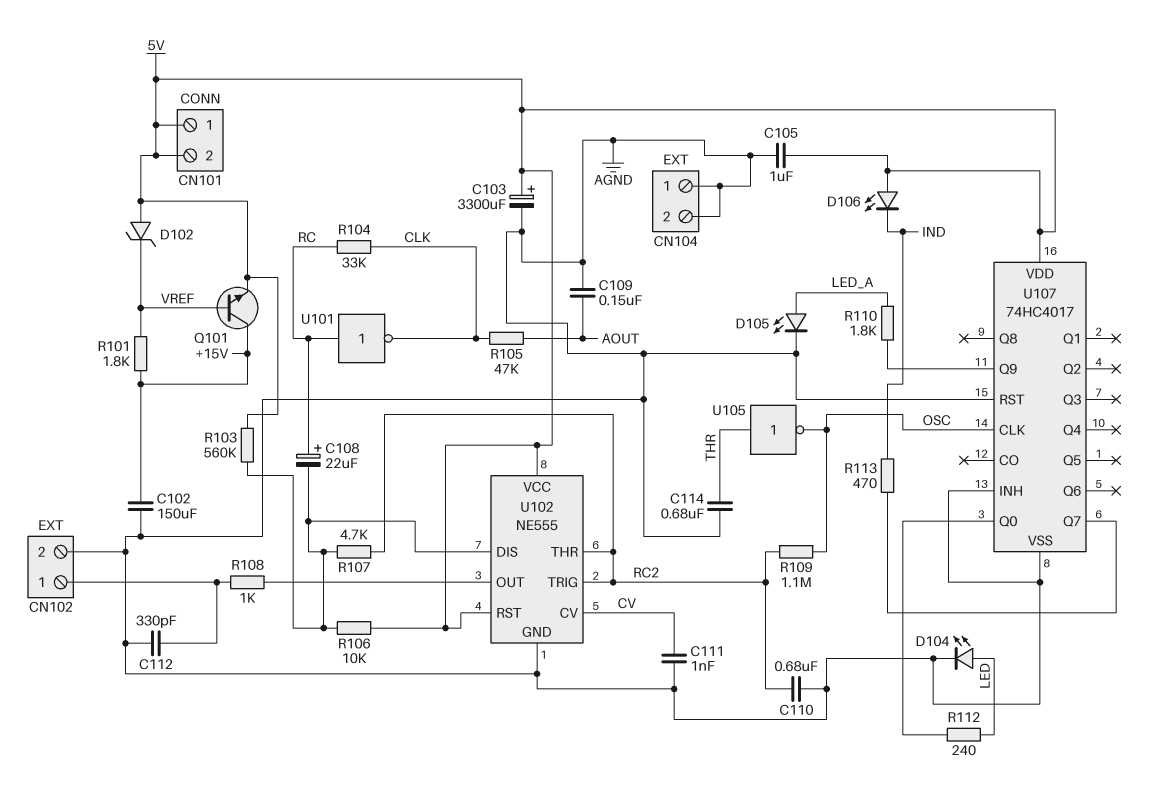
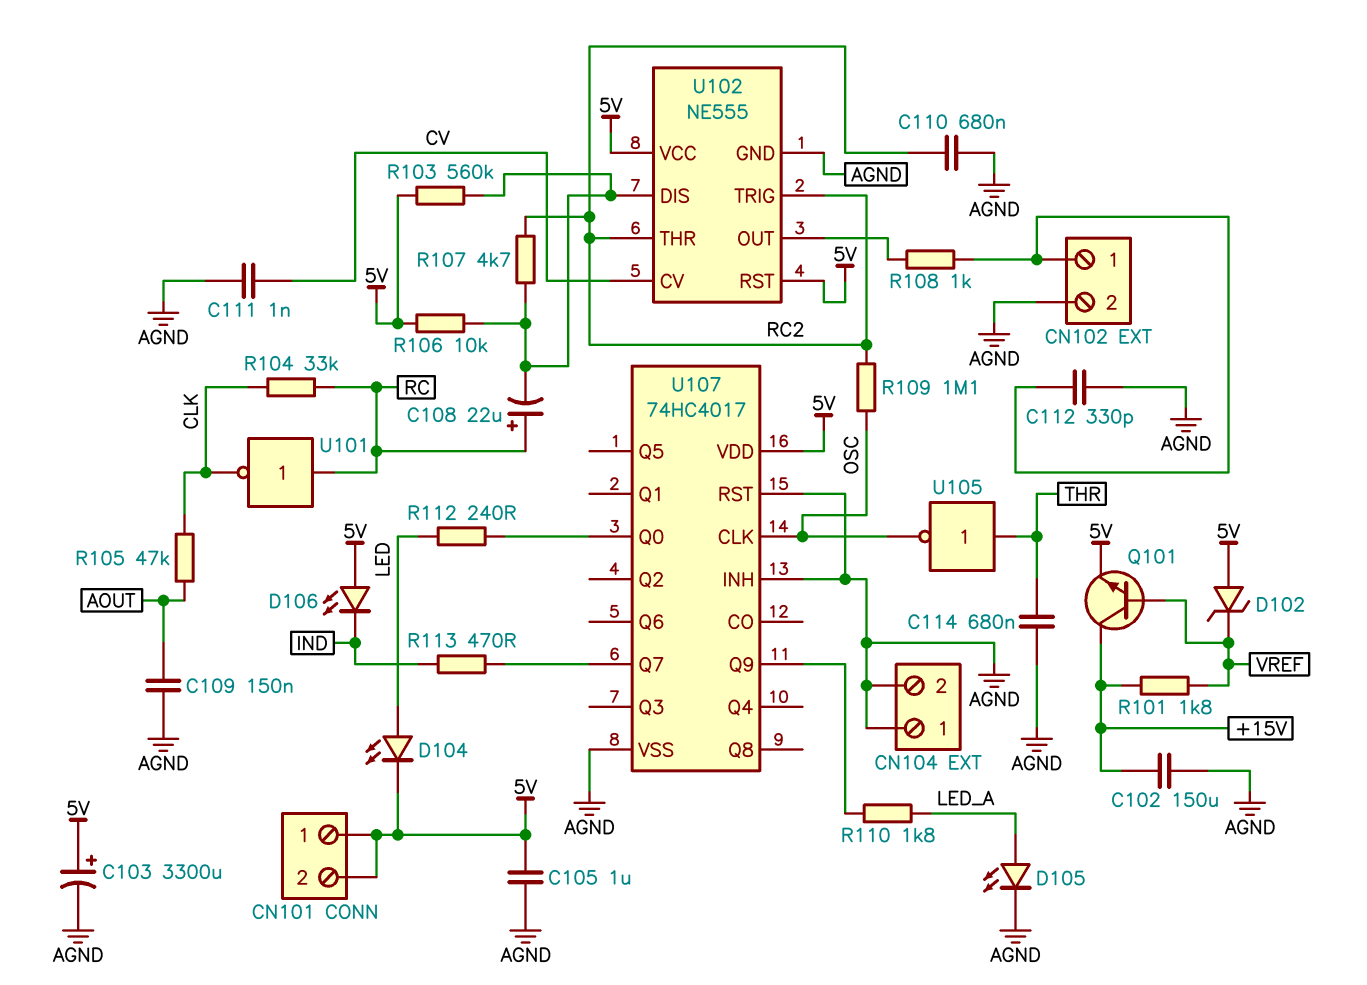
D104: LED (A LED, K AGND) -> LED (A LED, K 5V)

